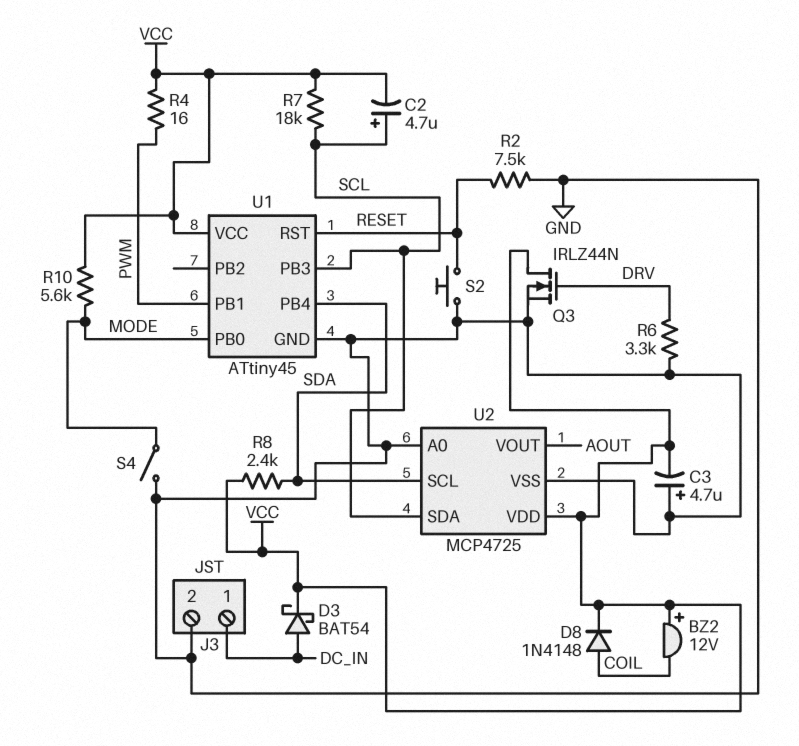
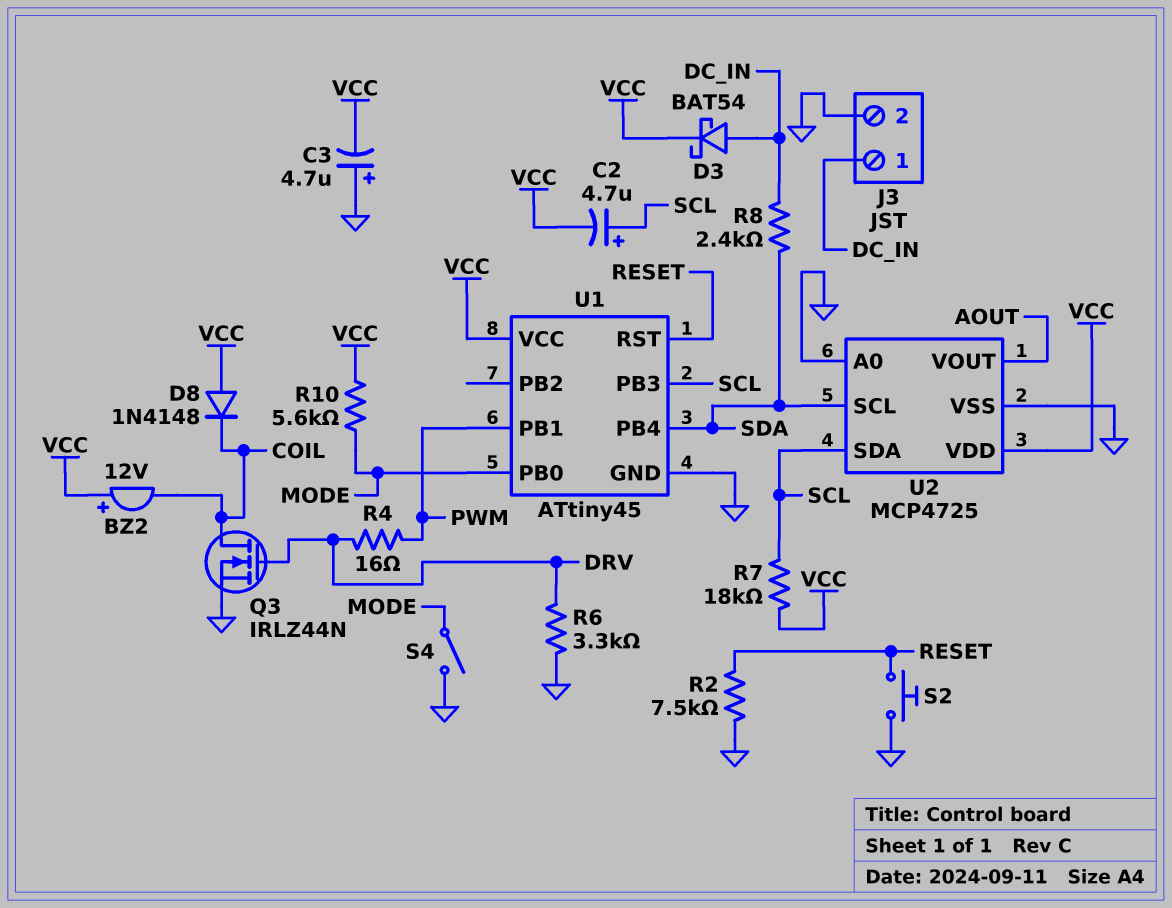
D8: diode 1N4148 (A COIL, K VCC) -> diode 1N4148 (A VCC, K COIL)
Q3: NMOS IRLZ44N (G DRV, D VCC, S GND) -> NMOS IRLZ44N (G DRV, D COIL, S GND)
R4: 16 (PWM, VCC) -> 16 (DRV, PWM)
R8: 2.4k (SDA, VCC) -> 2.4k (DC_IN, SDA)

